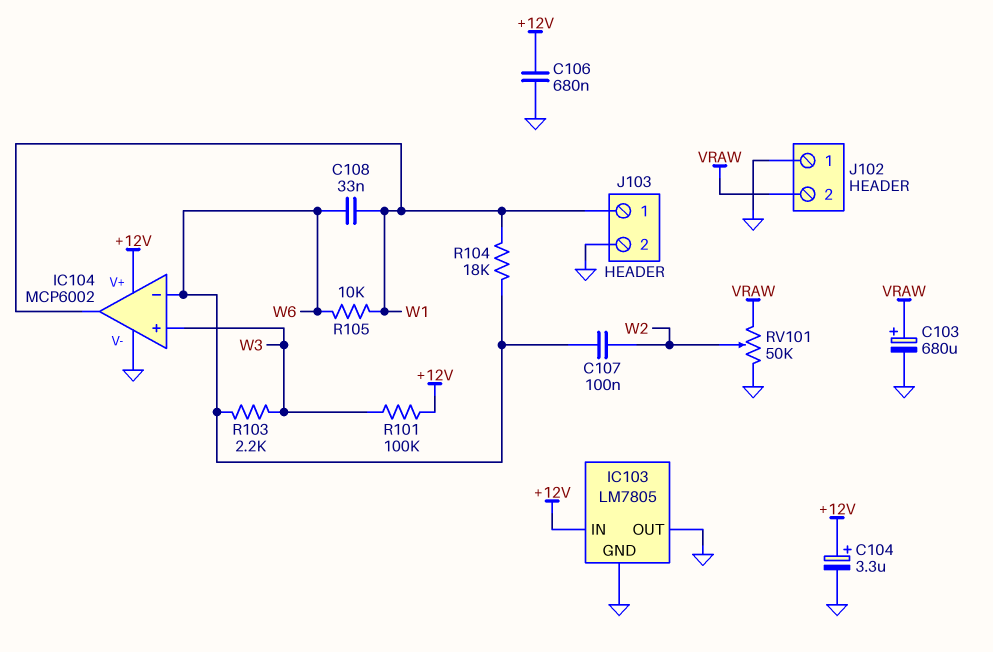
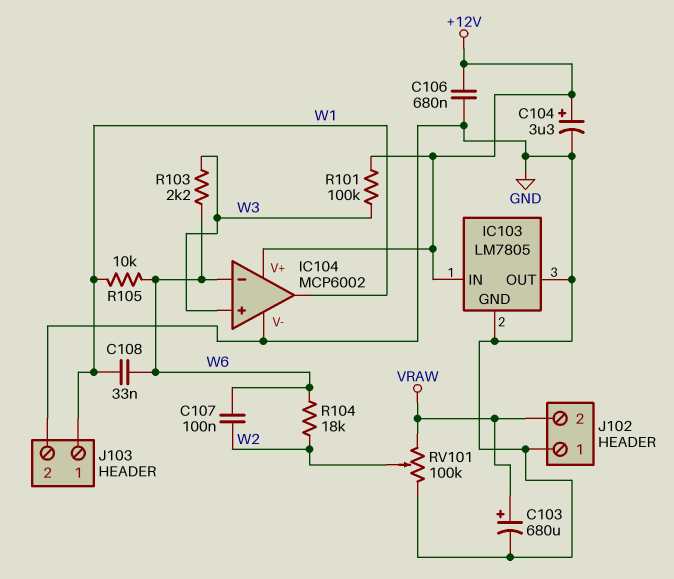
R104: 18k (W1, W6) -> 18k (W2, W6)
RV101: 50k (GND, VRAW, wiper W2) -> 100k (GND, VRAW, wiper W2)

